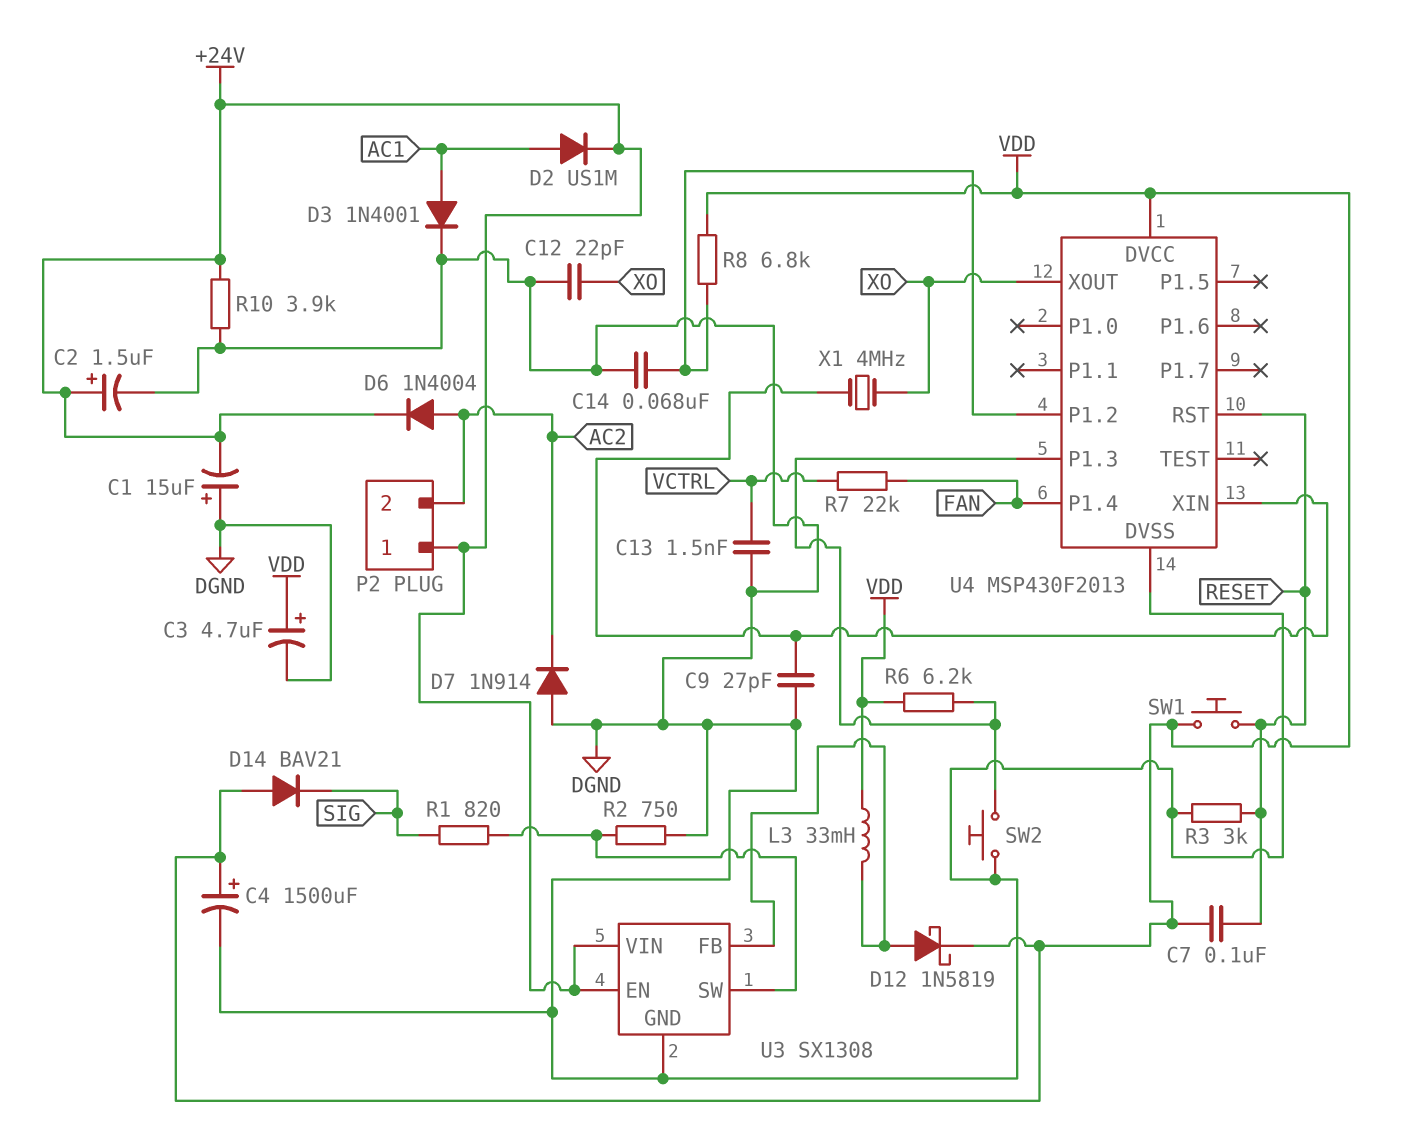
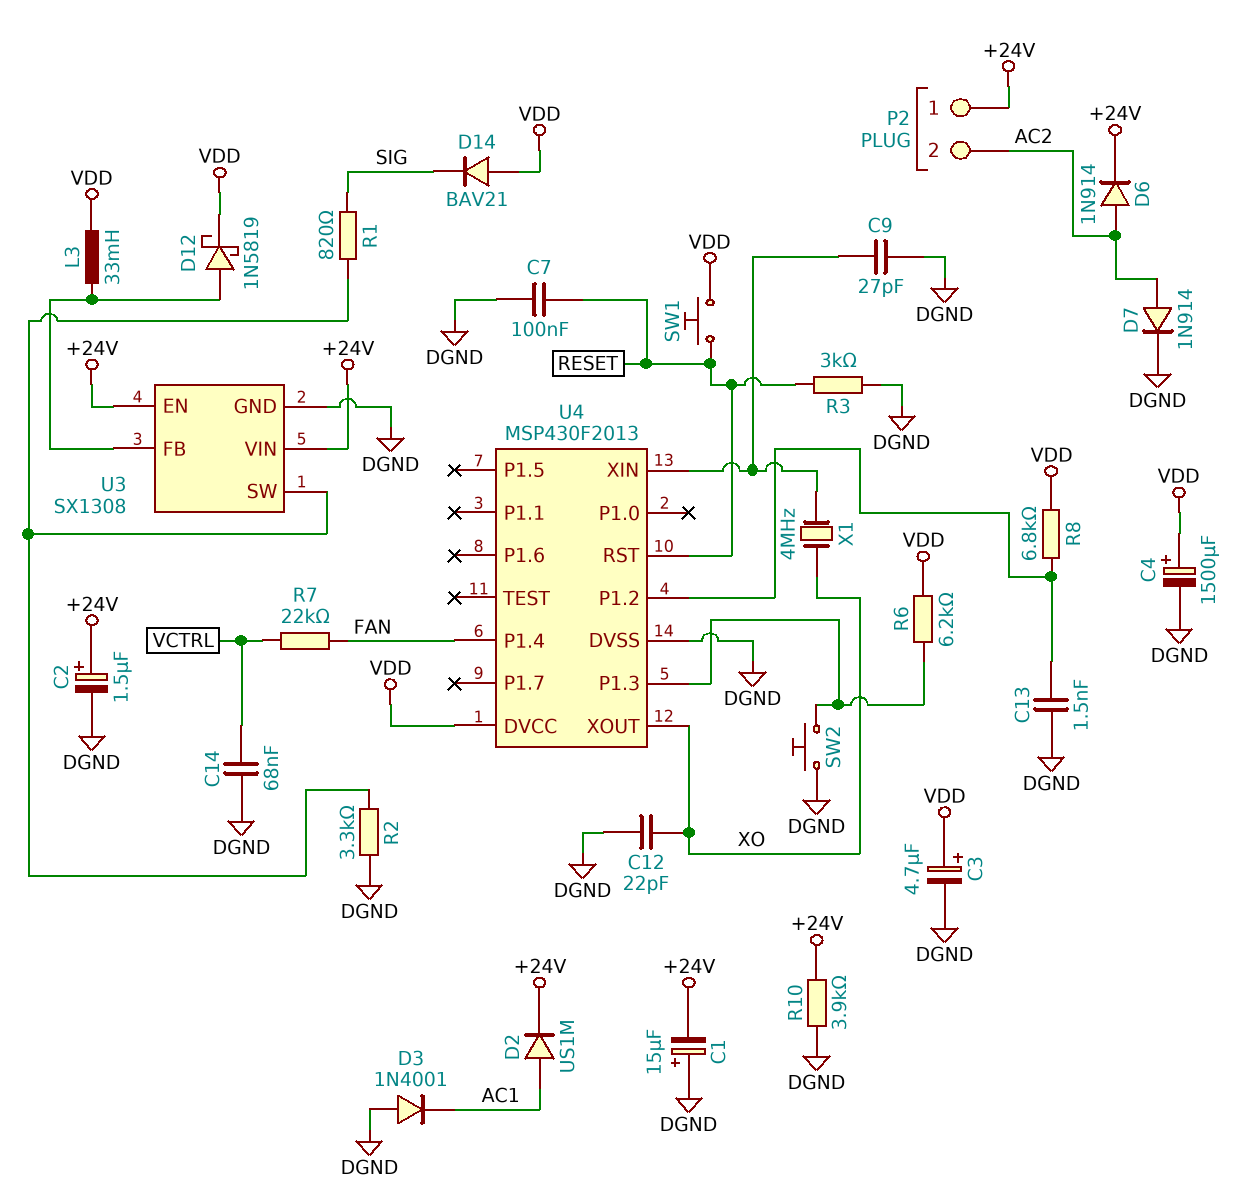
C7: 100nF (RESET, VDD) -> 100nF (DGND, RESET)
C13: 1.5nF (DGND, VCTRL) -> 1.5nF (DGND, U4/P1.2)
C14: 68nF (DGND, U4/P1.2) -> 68nF (DGND, VCTRL)
D3: diode 1N4001 (A AC1, K DGND) -> diode 1N4001 (A DGND, K AC1)
D6: diode 1N4004 (A AC2, K +24V) -> diode 1N914 (A AC2, K +24V)
D7: diode 1N914 (A DGND, K AC2) -> diode 1N914 (A AC2, K DGND)
R2: 750 (DGND, U3/SW) -> 3.3k (DGND, U3/SW)

